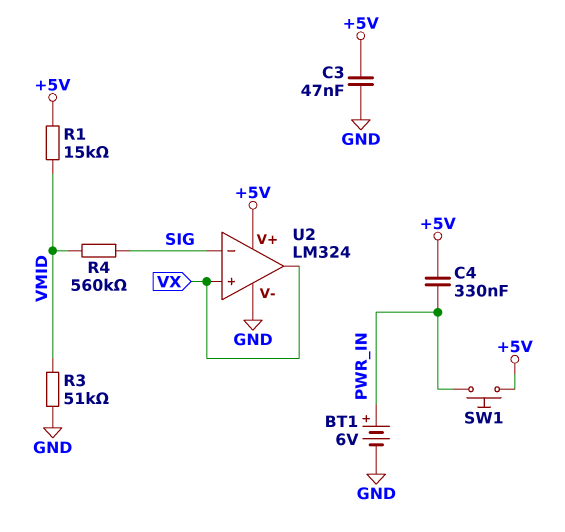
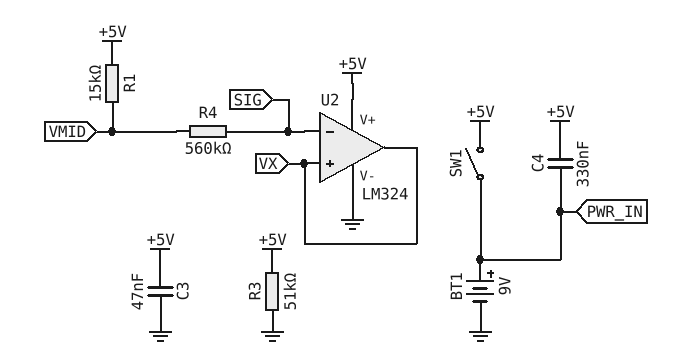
BT1: 6V (plus PWR_IN, minus GND) -> 9V (plus PWR_IN, minus GND)
R3: 51k (GND, VMID) -> 51k (+5V, GND)
SW1: button (+5V, PWR_IN) -> switch (+5V, PWR_IN)

